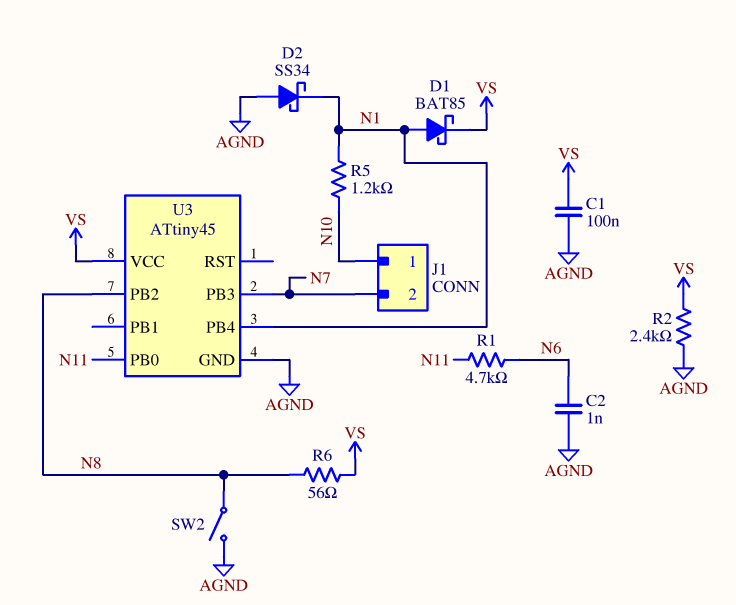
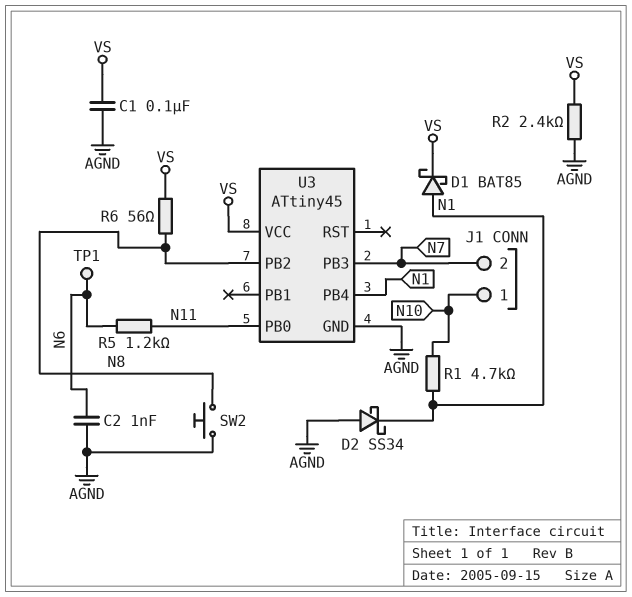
R1: 4.7k (N6, N11) -> 4.7k (N1, N10)
R5: 1.2k (N1, N10) -> 1.2k (N6, N11)
SW2: switch (AGND, N8) -> button (AGND, N8)
TP1: none -> test point (N6)

